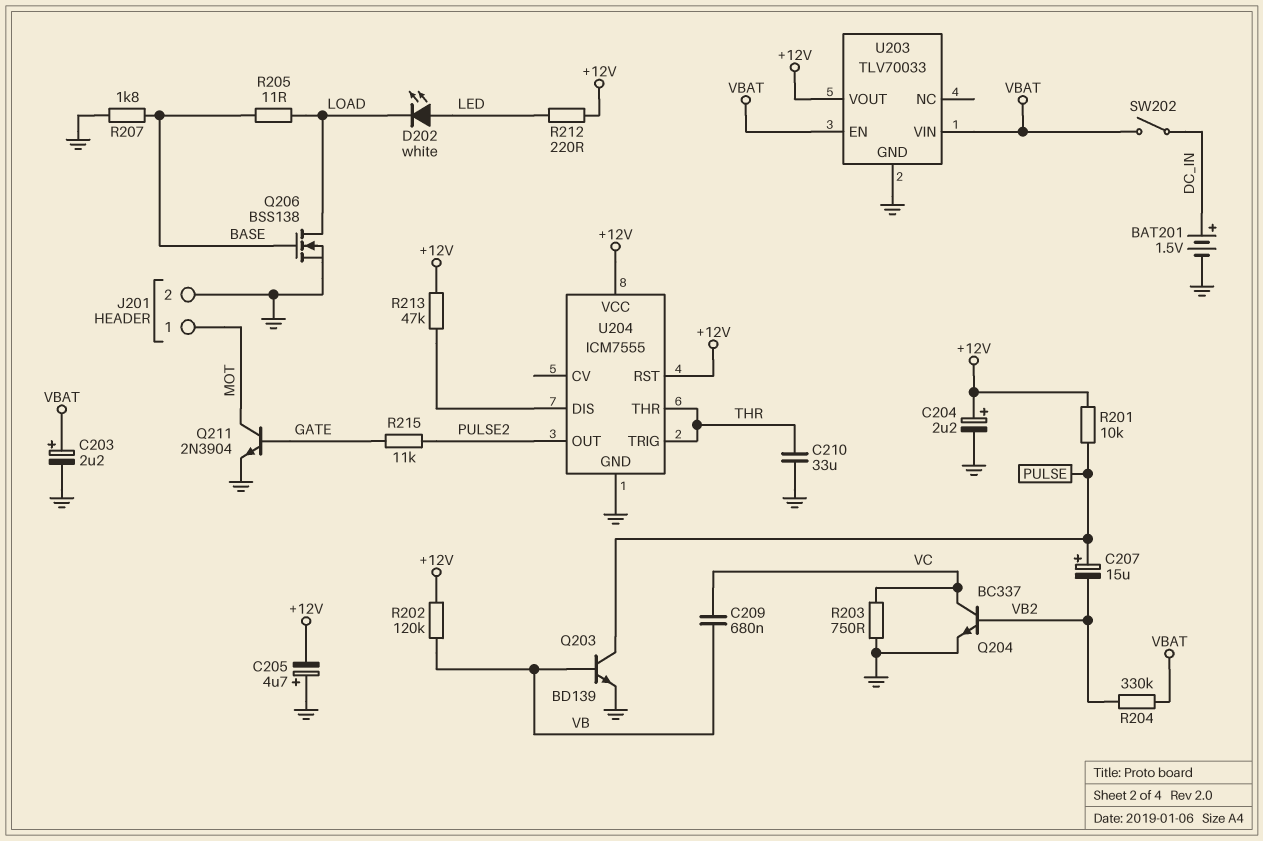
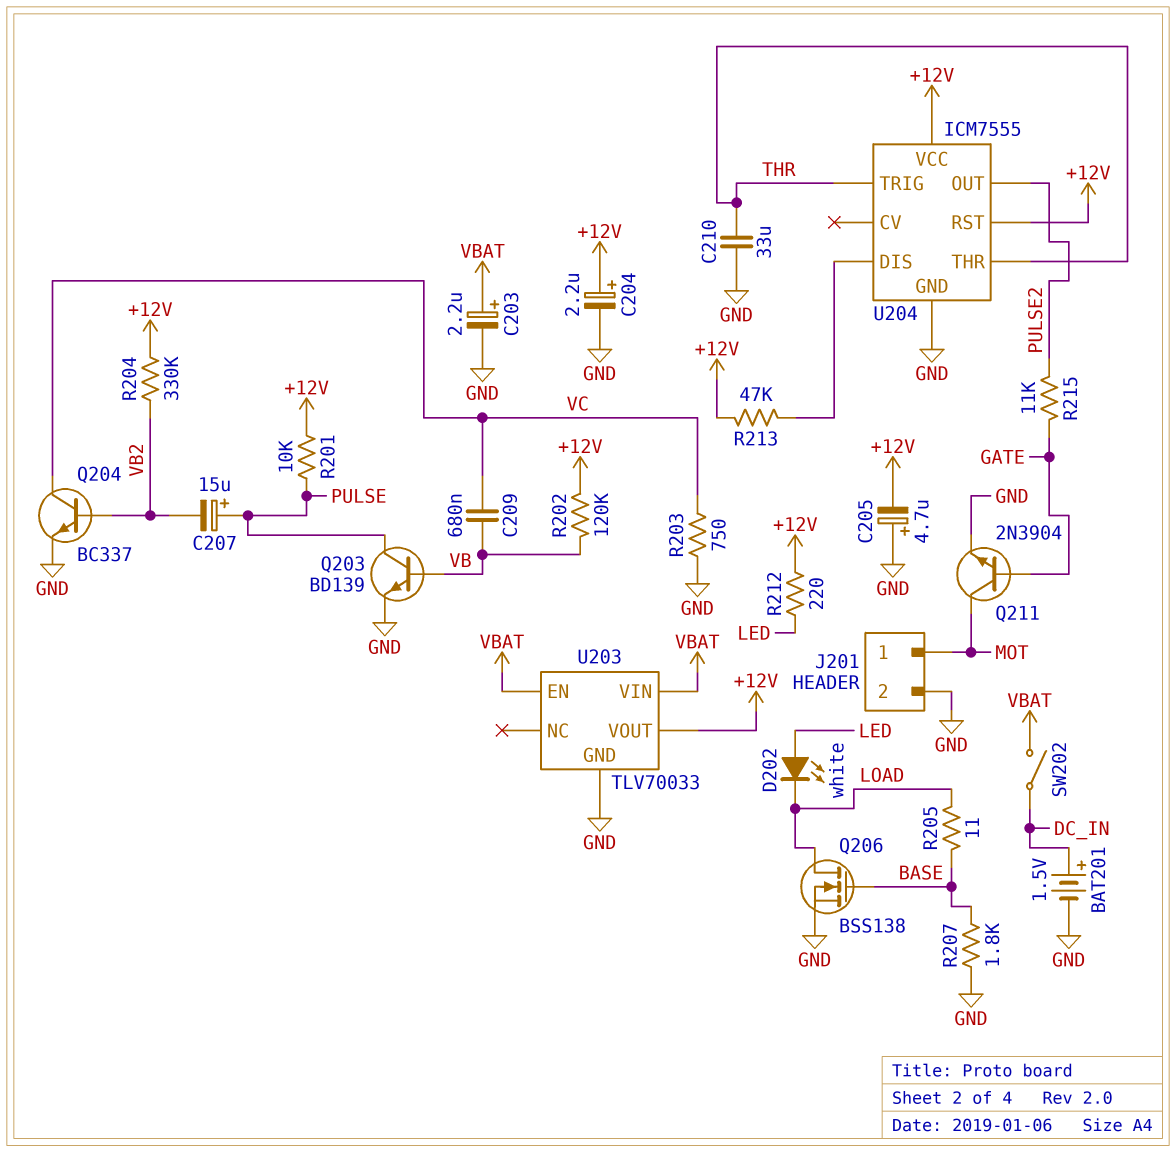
R204: 330k (VB2, VBAT) -> 330k (+12V, VB2)

